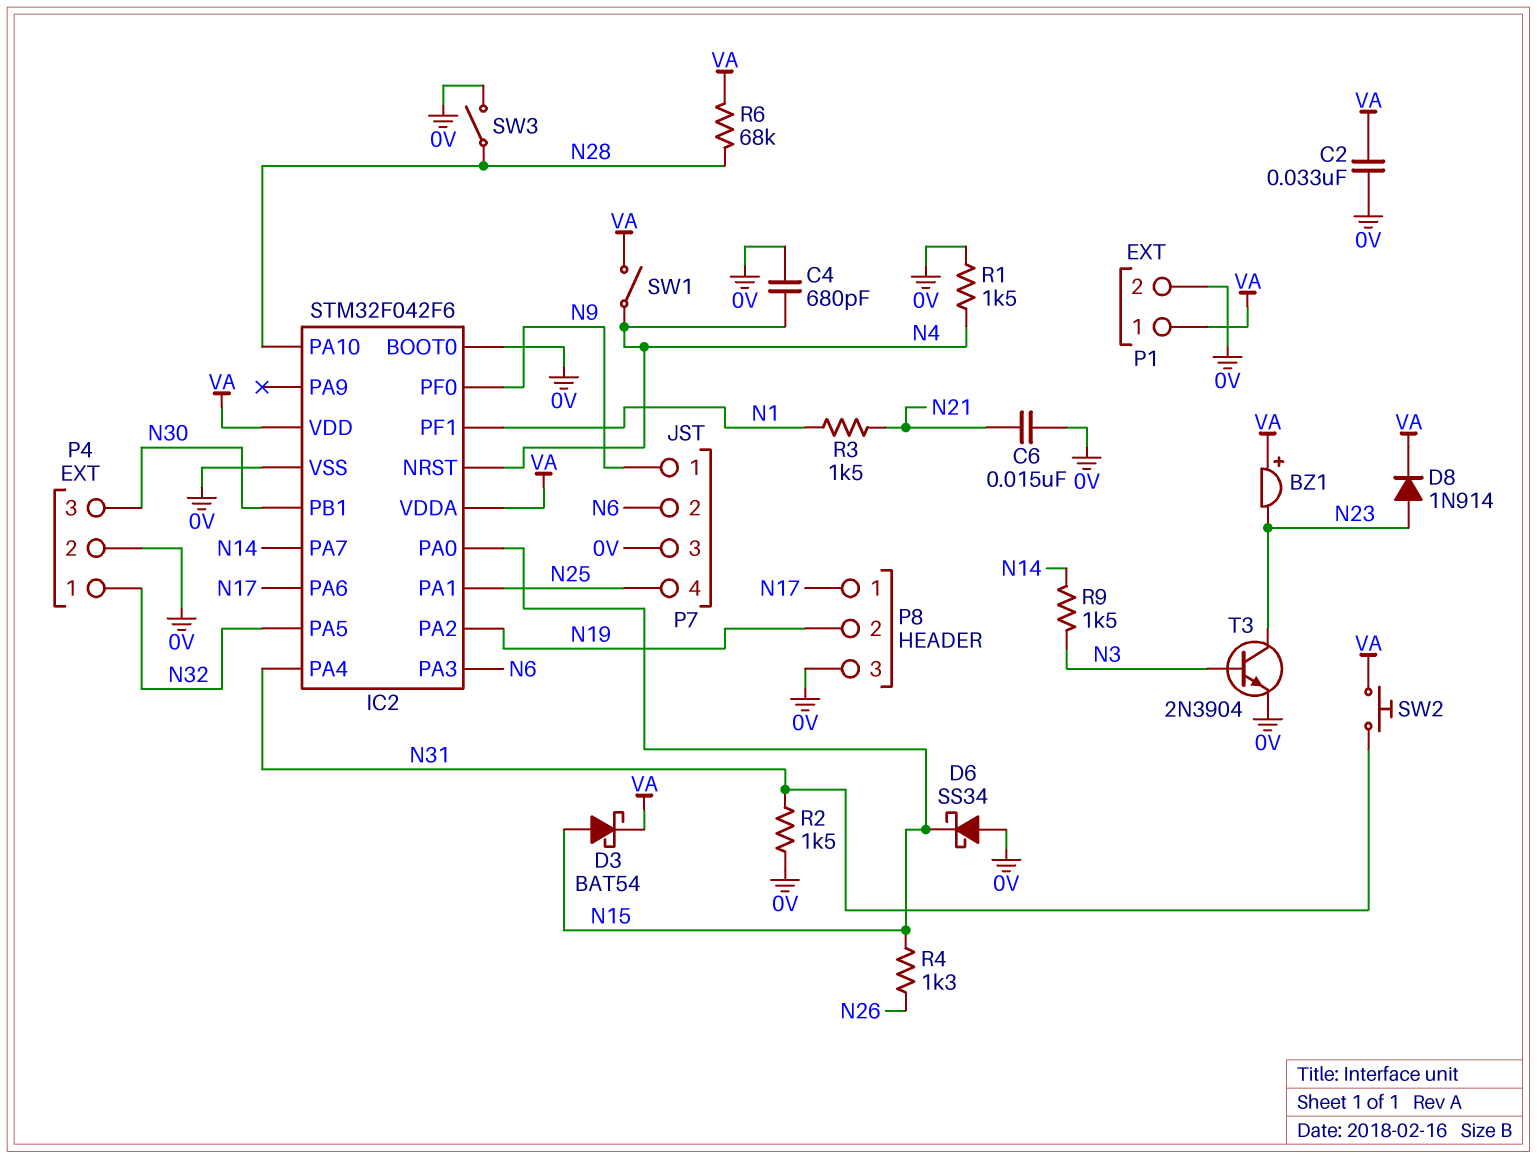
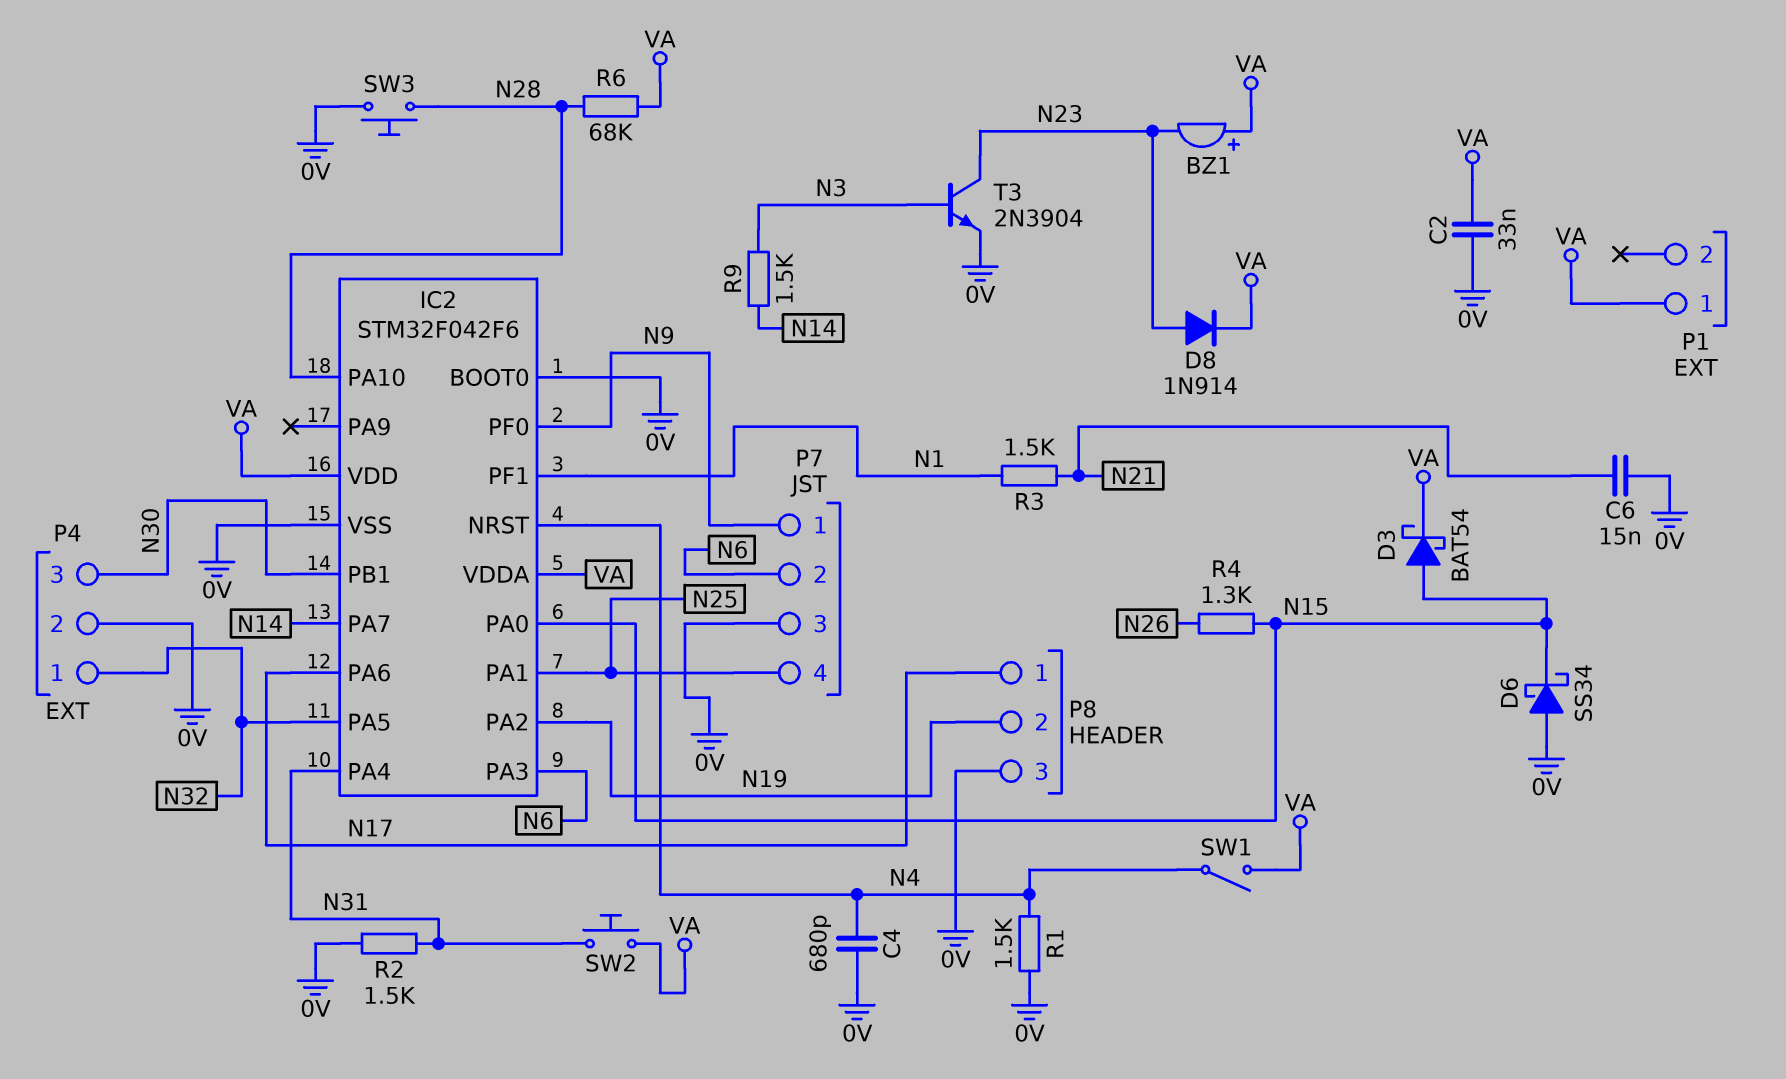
P1 pin 2: 0V -> none
SW3: switch (0V, N28) -> button (0V, N28)

